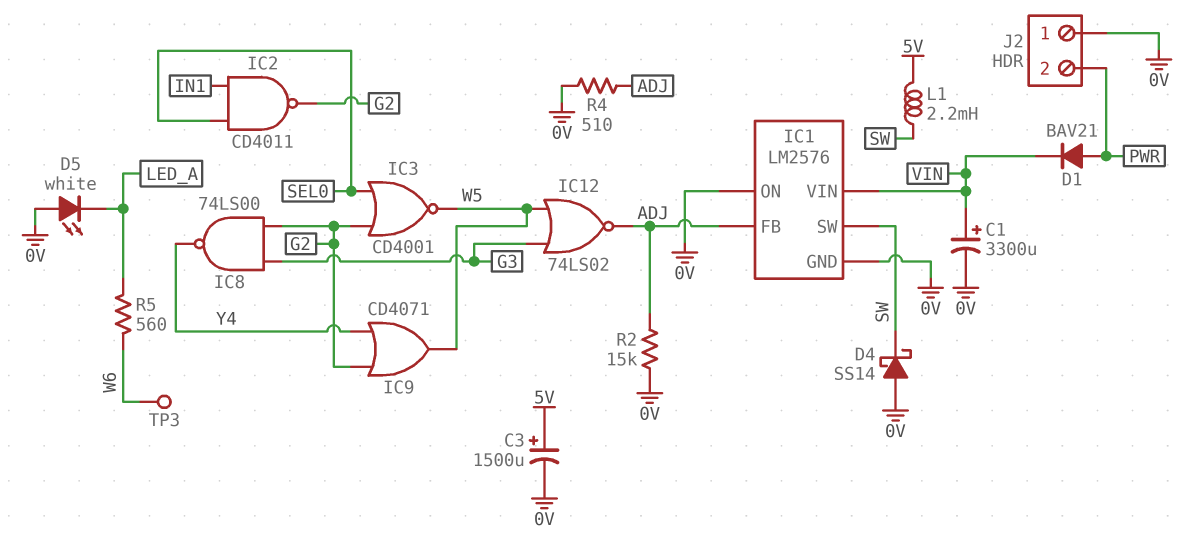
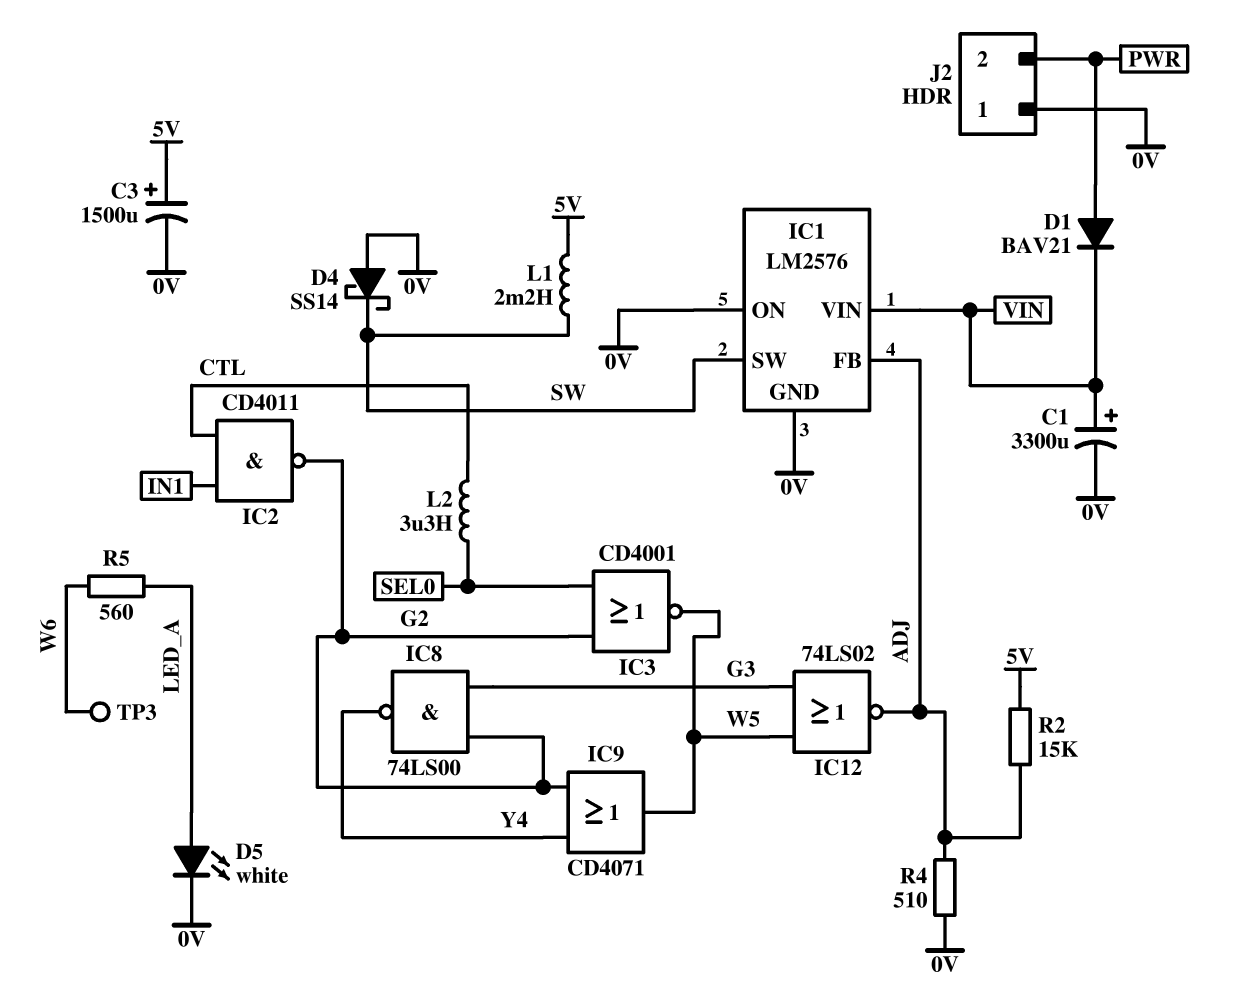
D5: LED white (A 0V, K LED_A) -> LED white (A LED_A, K 0V)
IC2: NAND CD4011 (in IN1, in SEL0, out G2) -> NAND CD4011 (in CTL, in IN1, out G2)
L2: none -> 3.3uH (CTL, SEL0)
R2: 15k (0V, ADJ) -> 15k (5V, ADJ)

